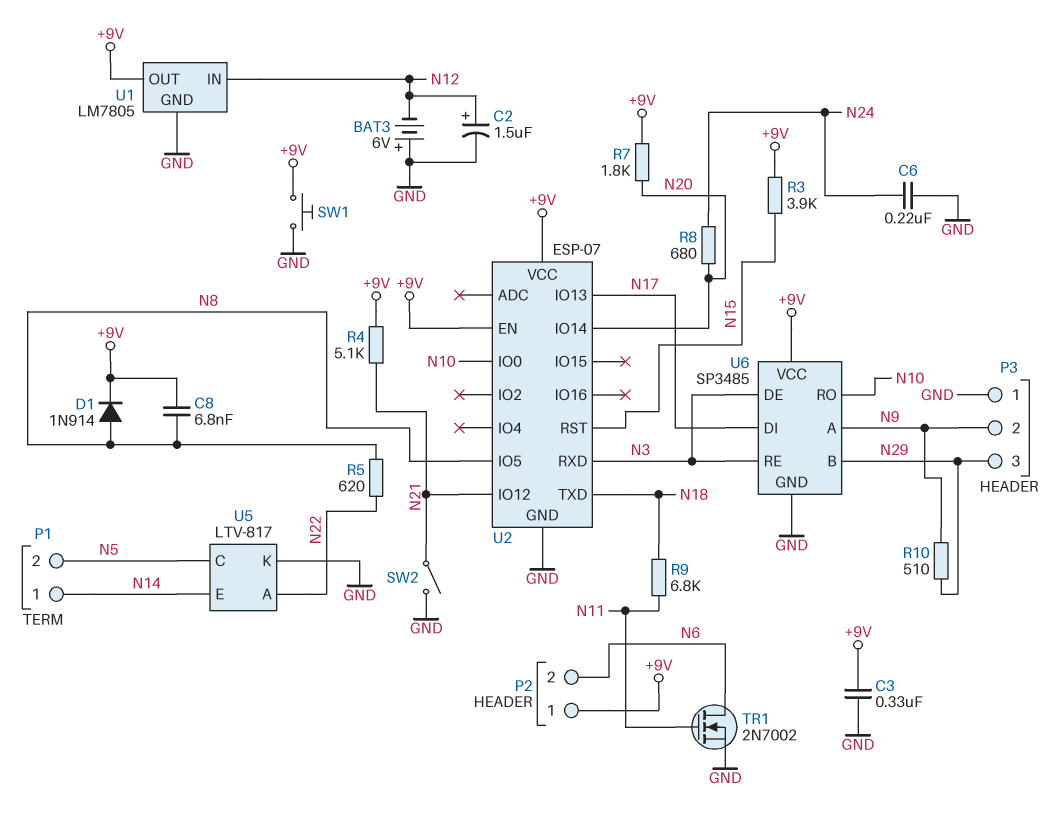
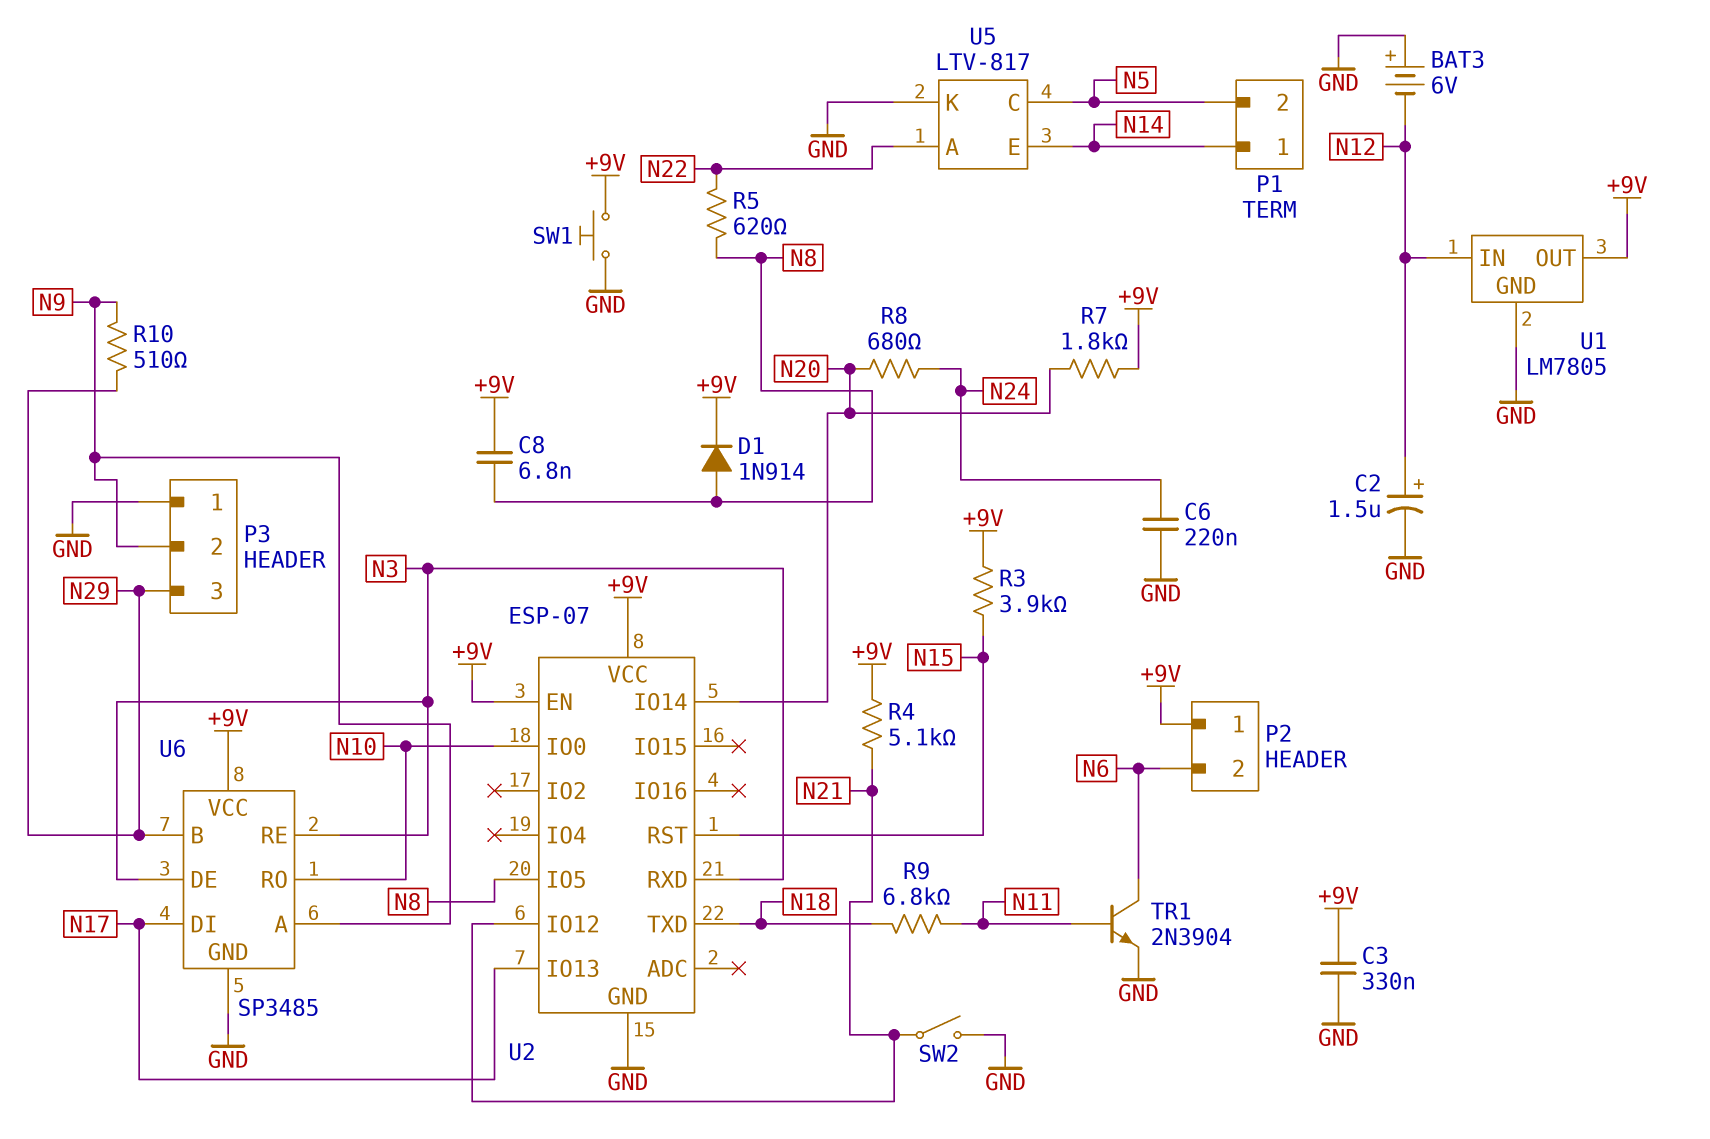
TR1: NMOS 2N7002 (G N11, D N6, S GND) -> NPN 2N3904 (B N11, C N6, E GND)

